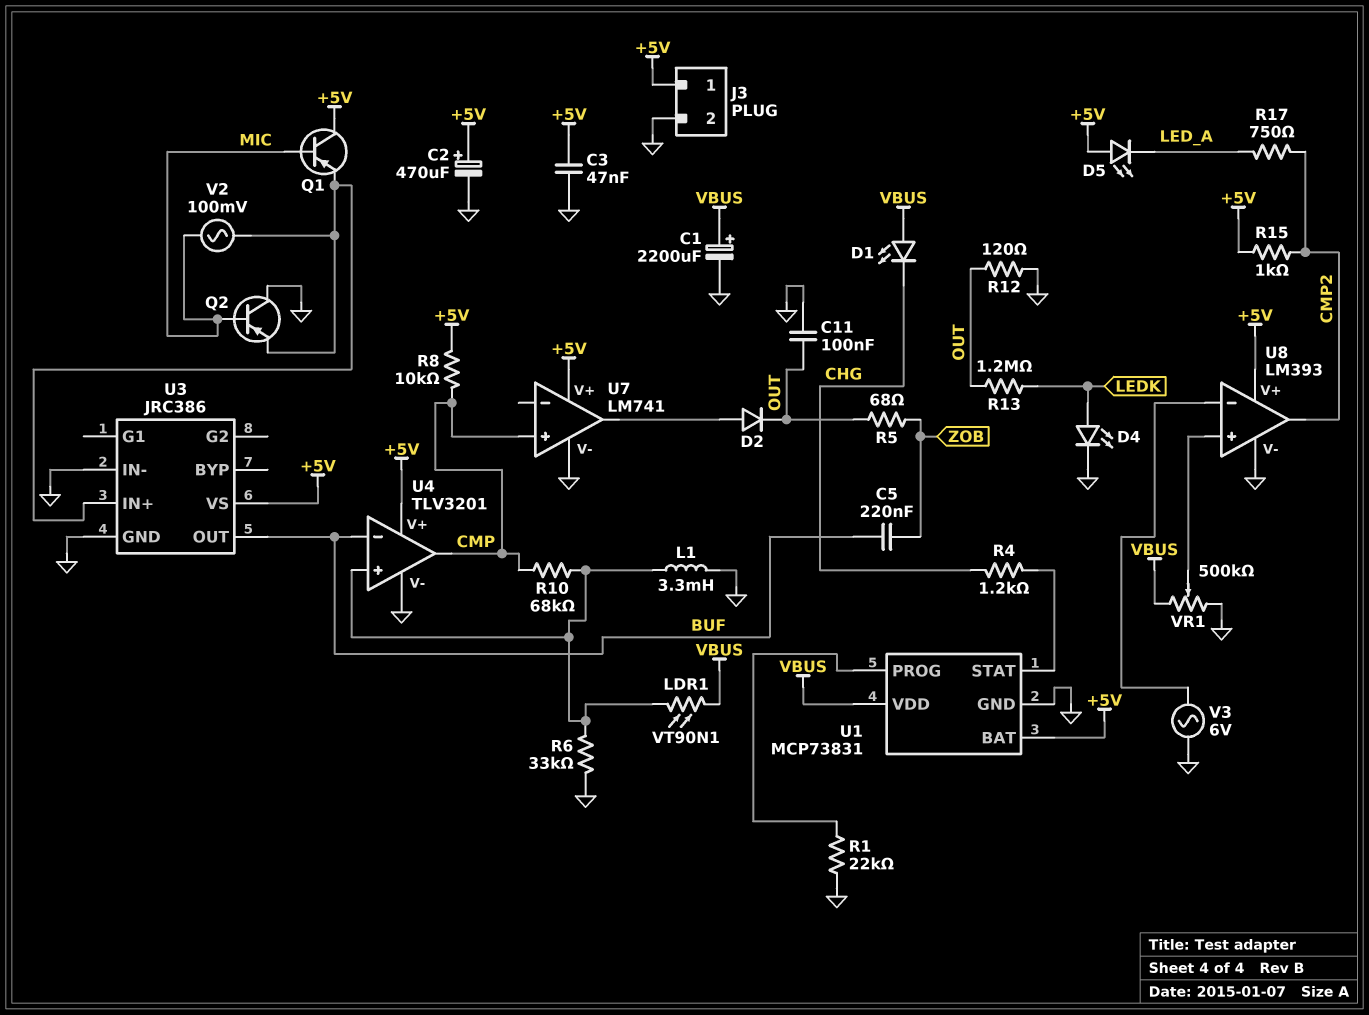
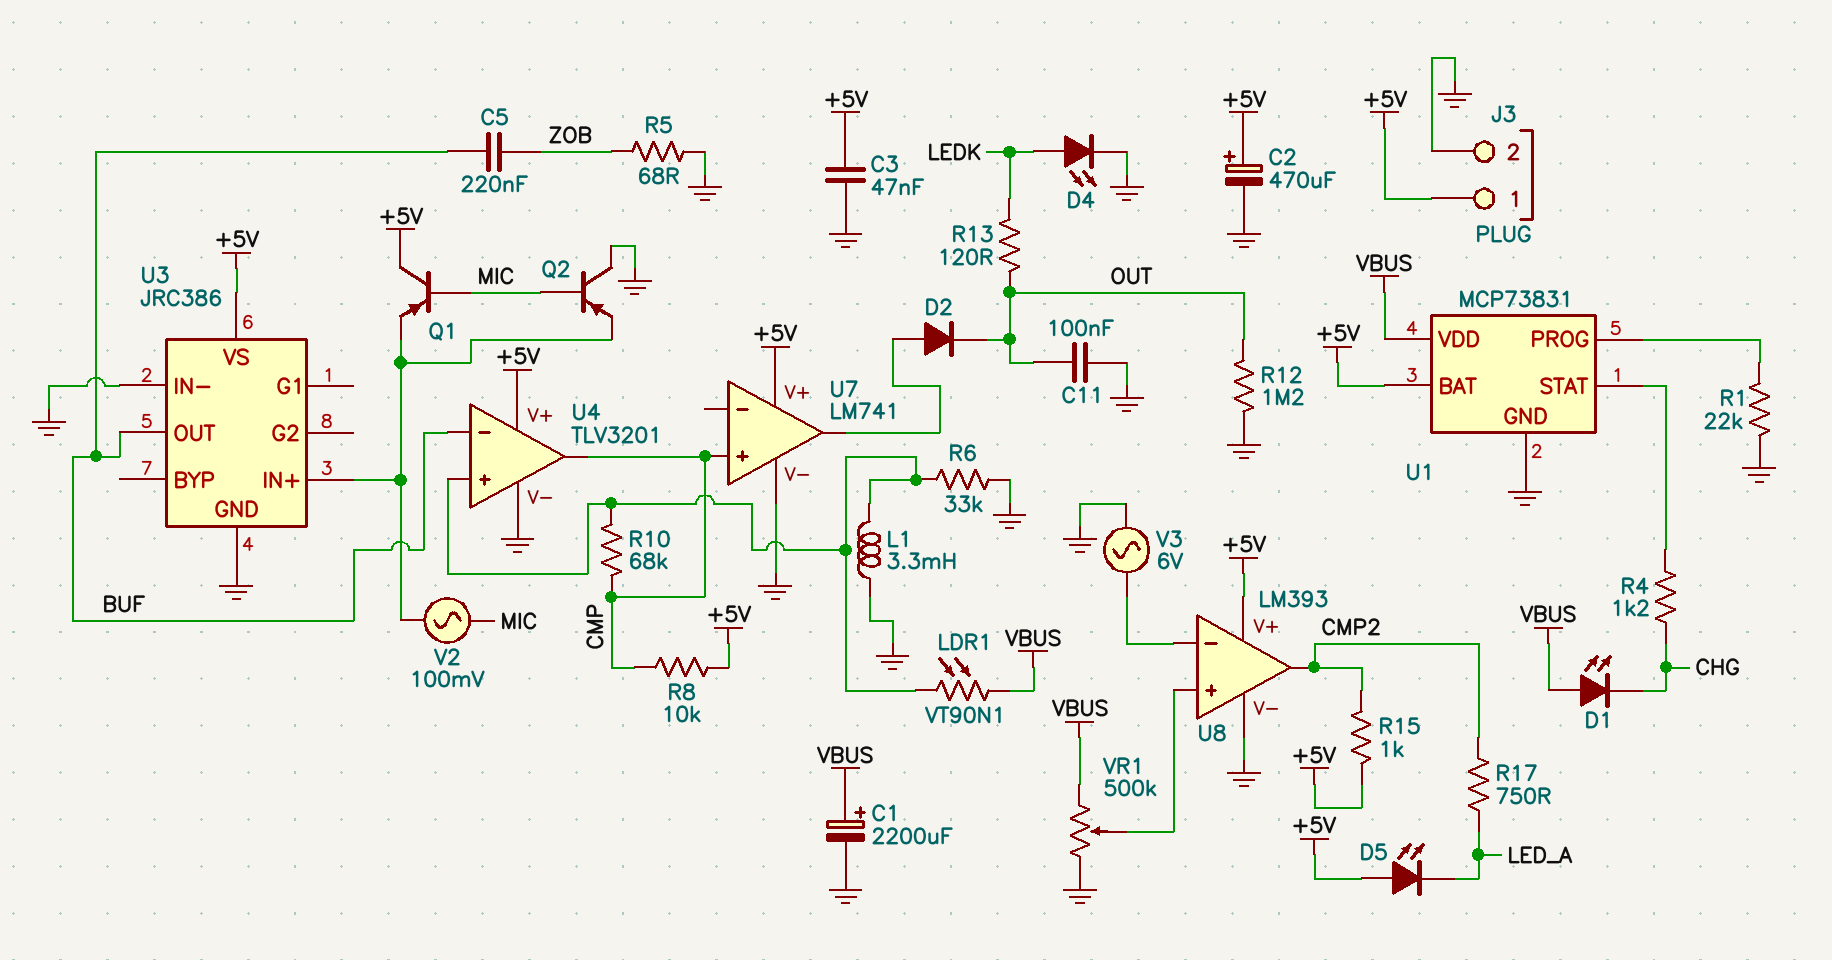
R5: 68 (OUT, ZOB) -> 68 (GND, ZOB)
R12: 120 (GND, OUT) -> 1.2M (GND, OUT)
R13: 1.2M (LEDK, OUT) -> 120 (LEDK, OUT)

